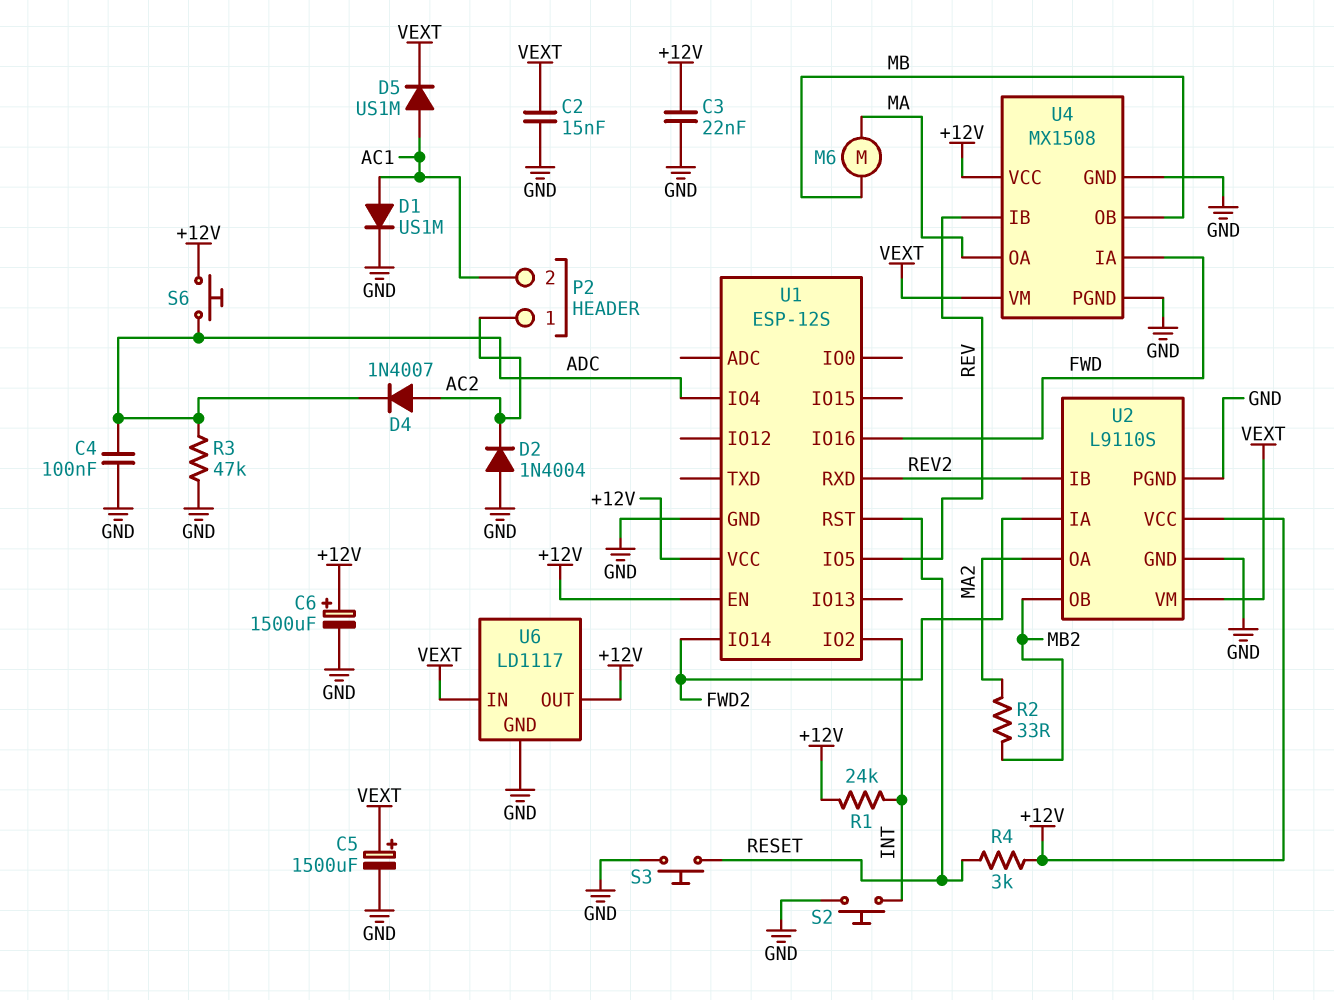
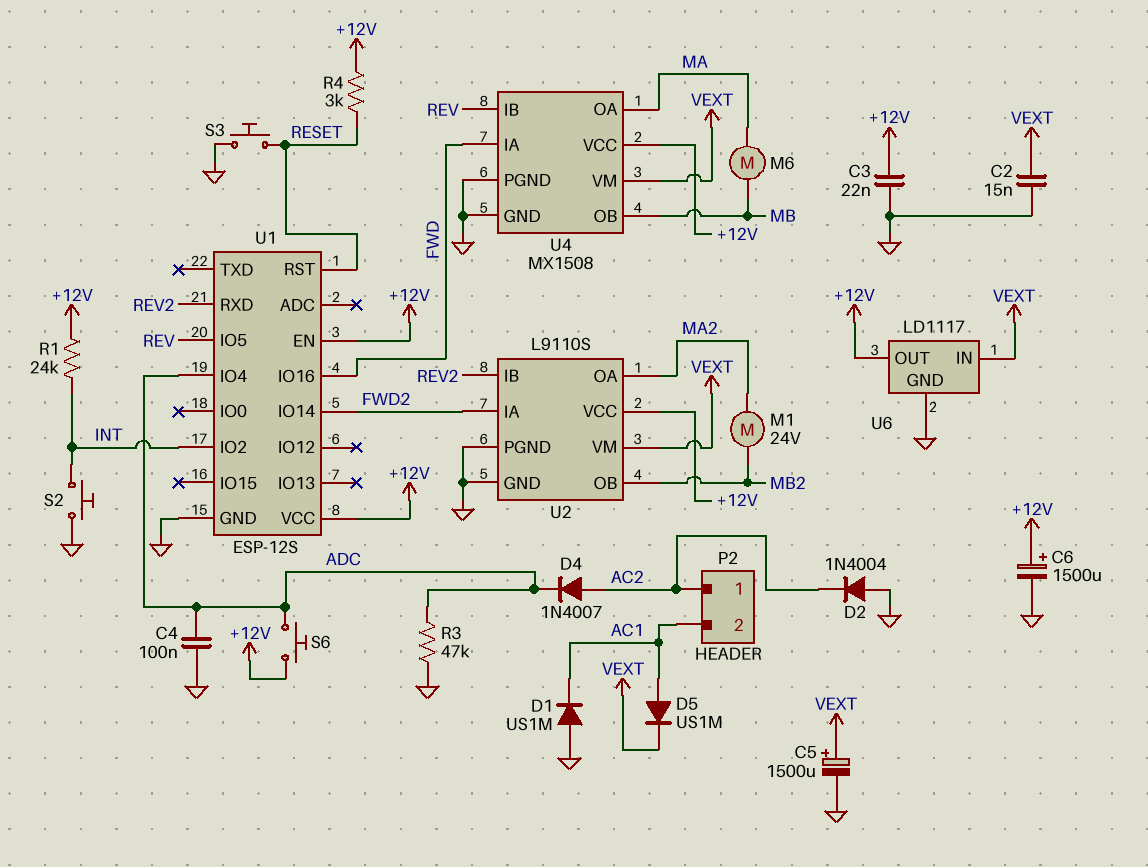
D1: diode US1M (A AC1, K GND) -> diode US1M (A GND, K AC1)
M1: none -> motor 24V (MA2, MB2)
R2: 33 (MA2, MB2) -> none

